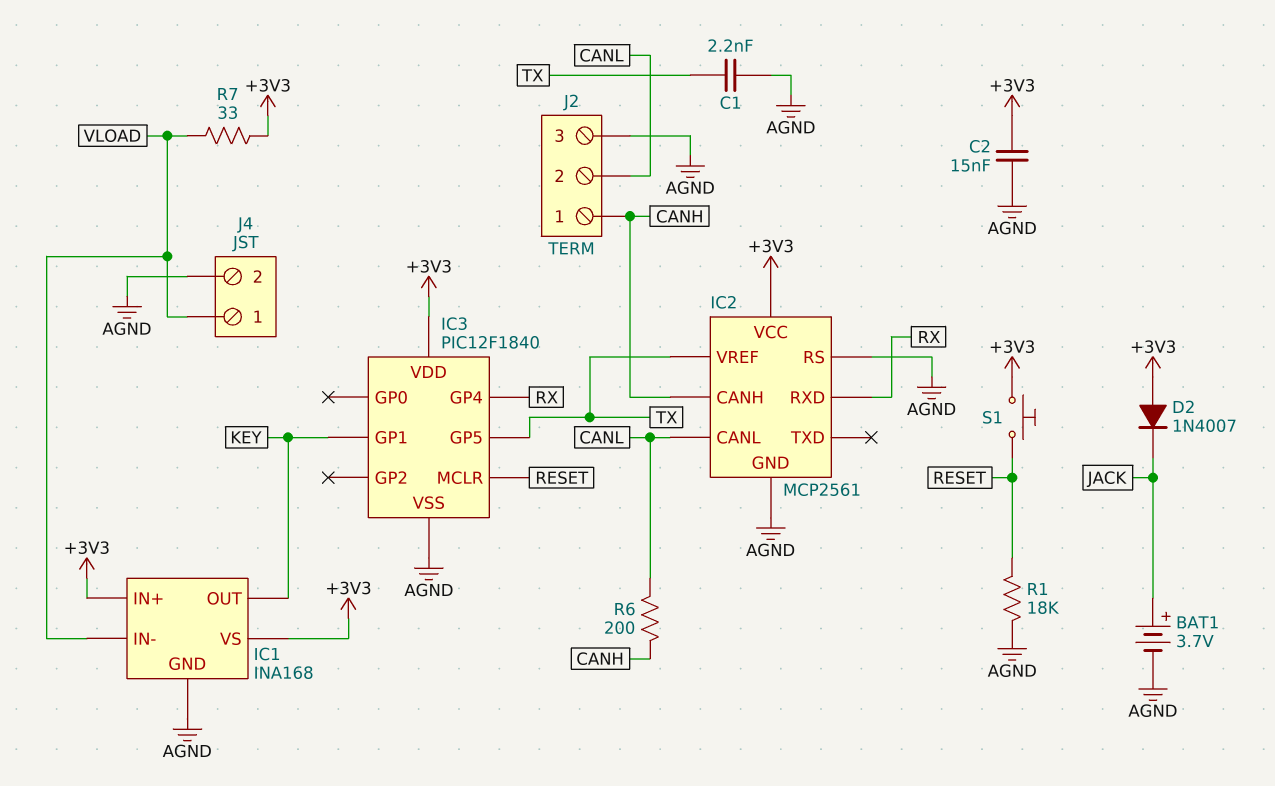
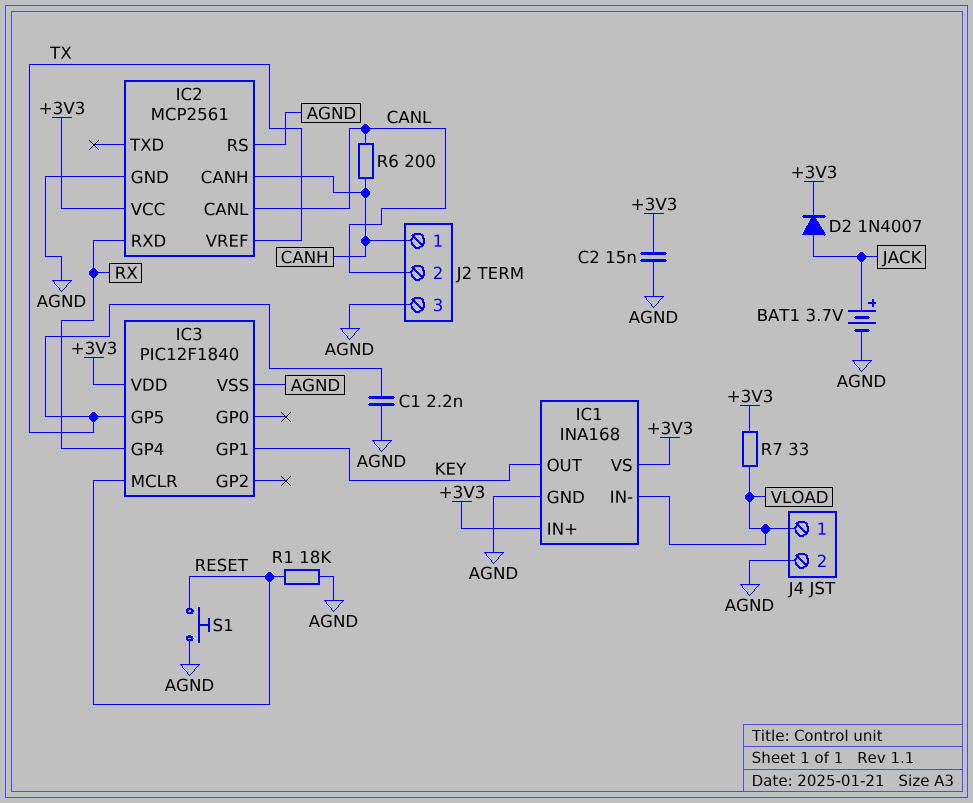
D2: diode 1N4007 (A +3V3, K JACK) -> diode 1N4007 (A JACK, K +3V3)
S1: button (+3V3, RESET) -> button (AGND, RESET)

